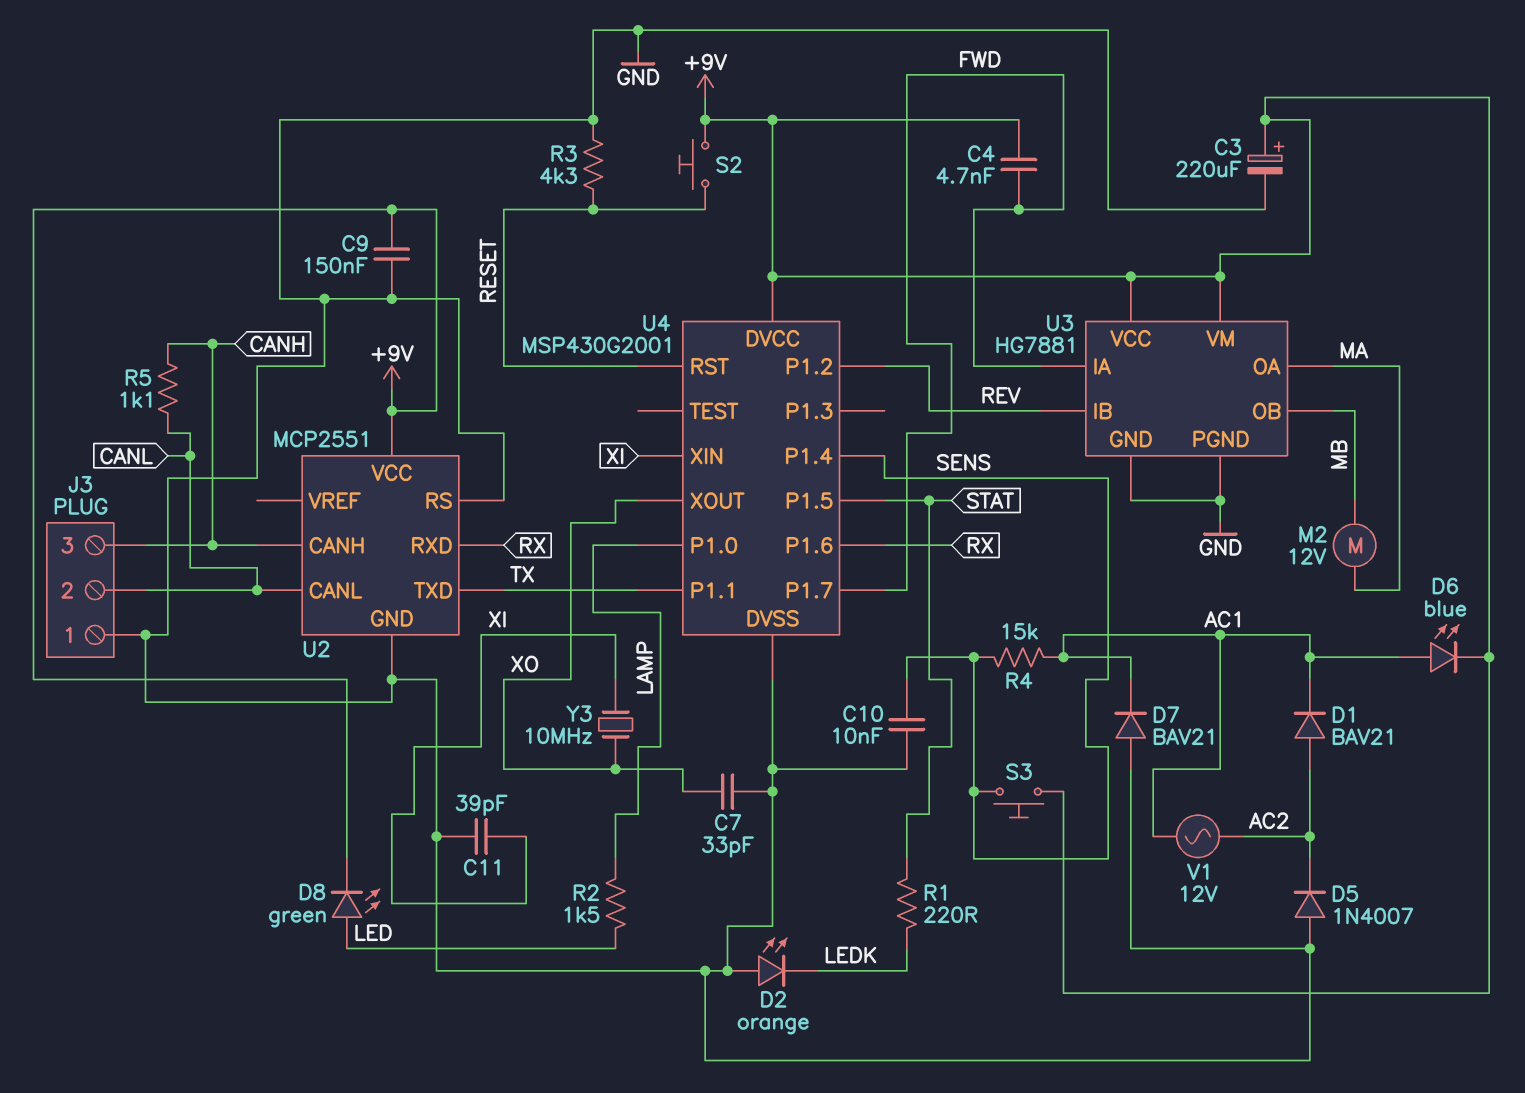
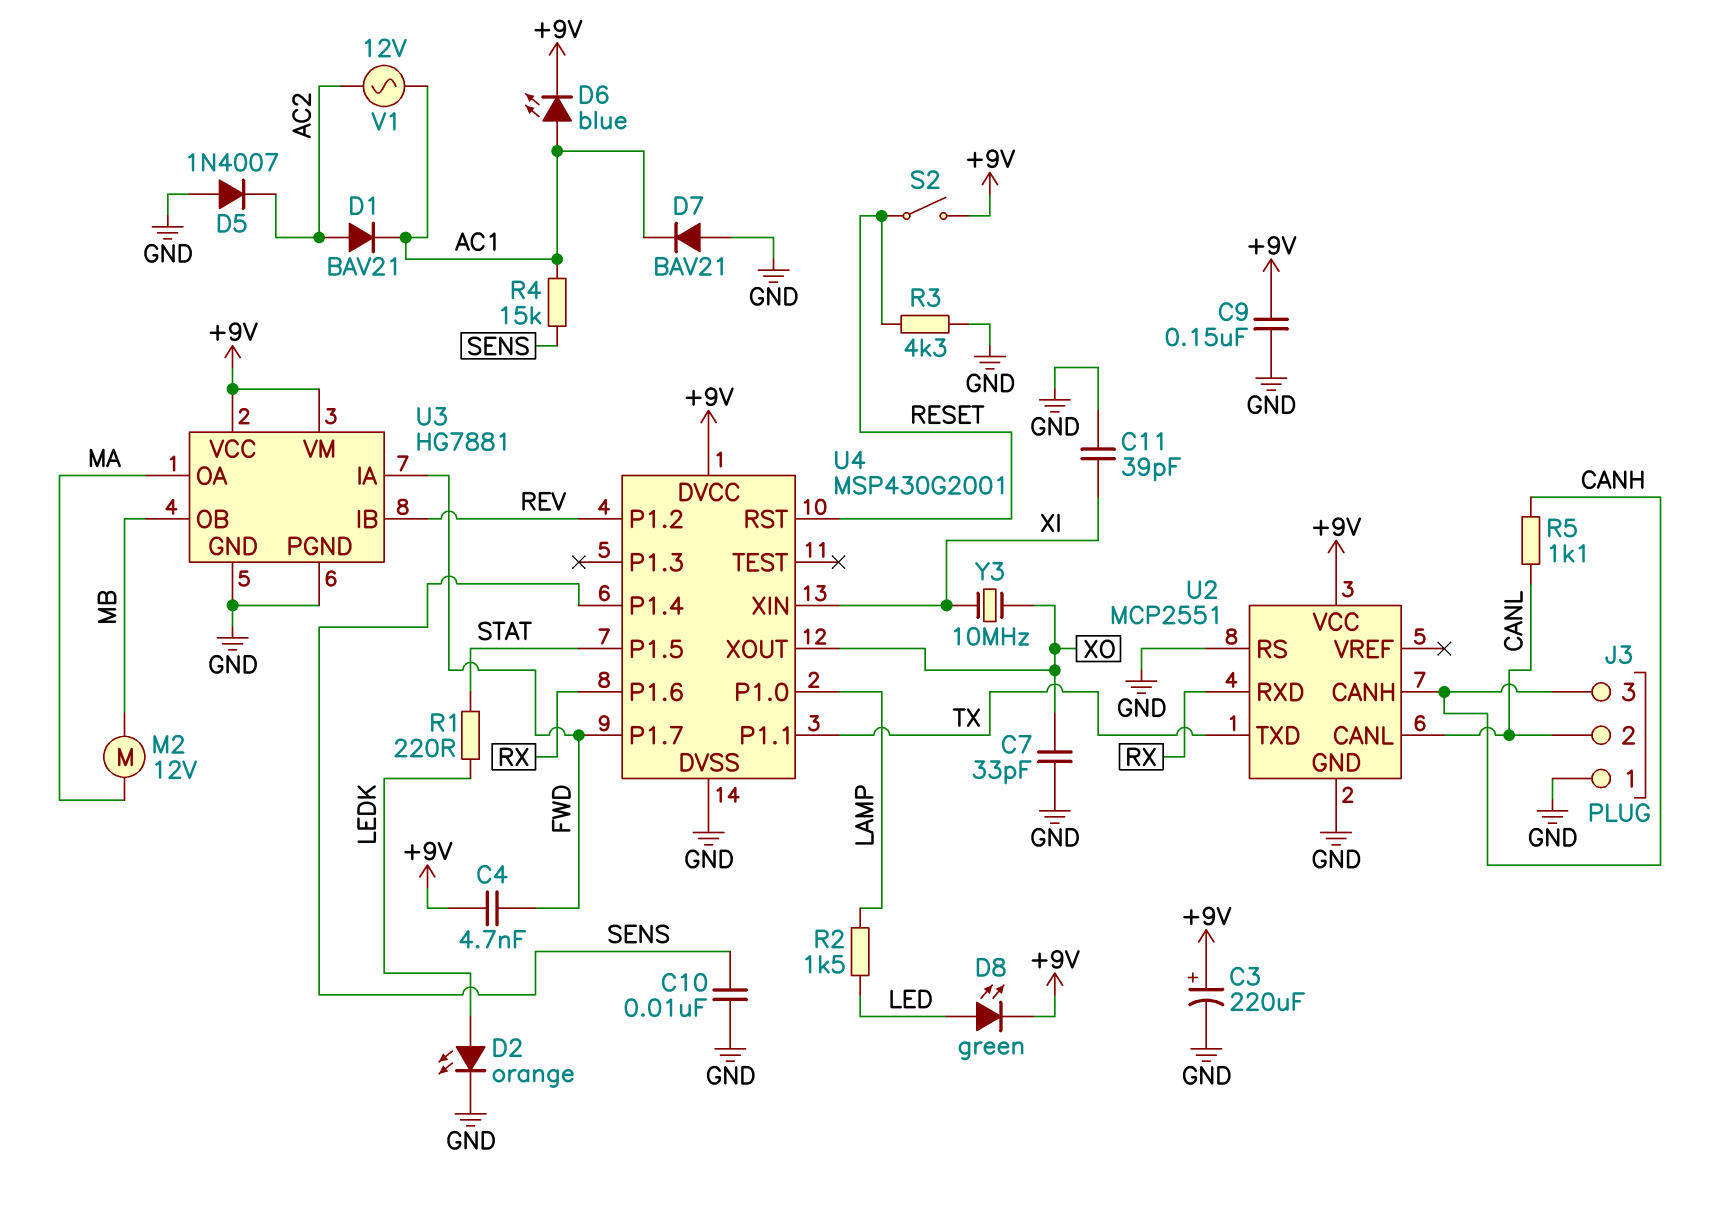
D2: LED orange (A GND, K LEDK) -> LED orange (A LEDK, K GND)
S2: button (+9V, RESET) -> switch (+9V, RESET)
S3: button (+9V, SENS) -> none

